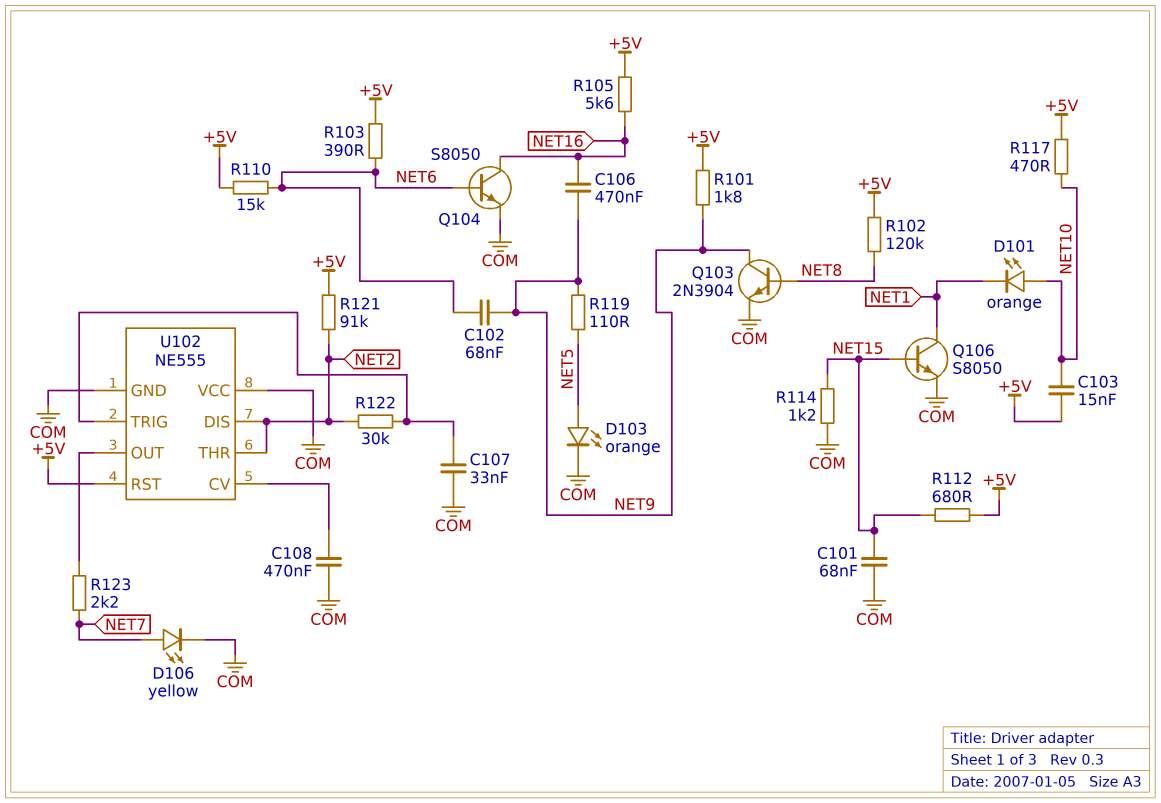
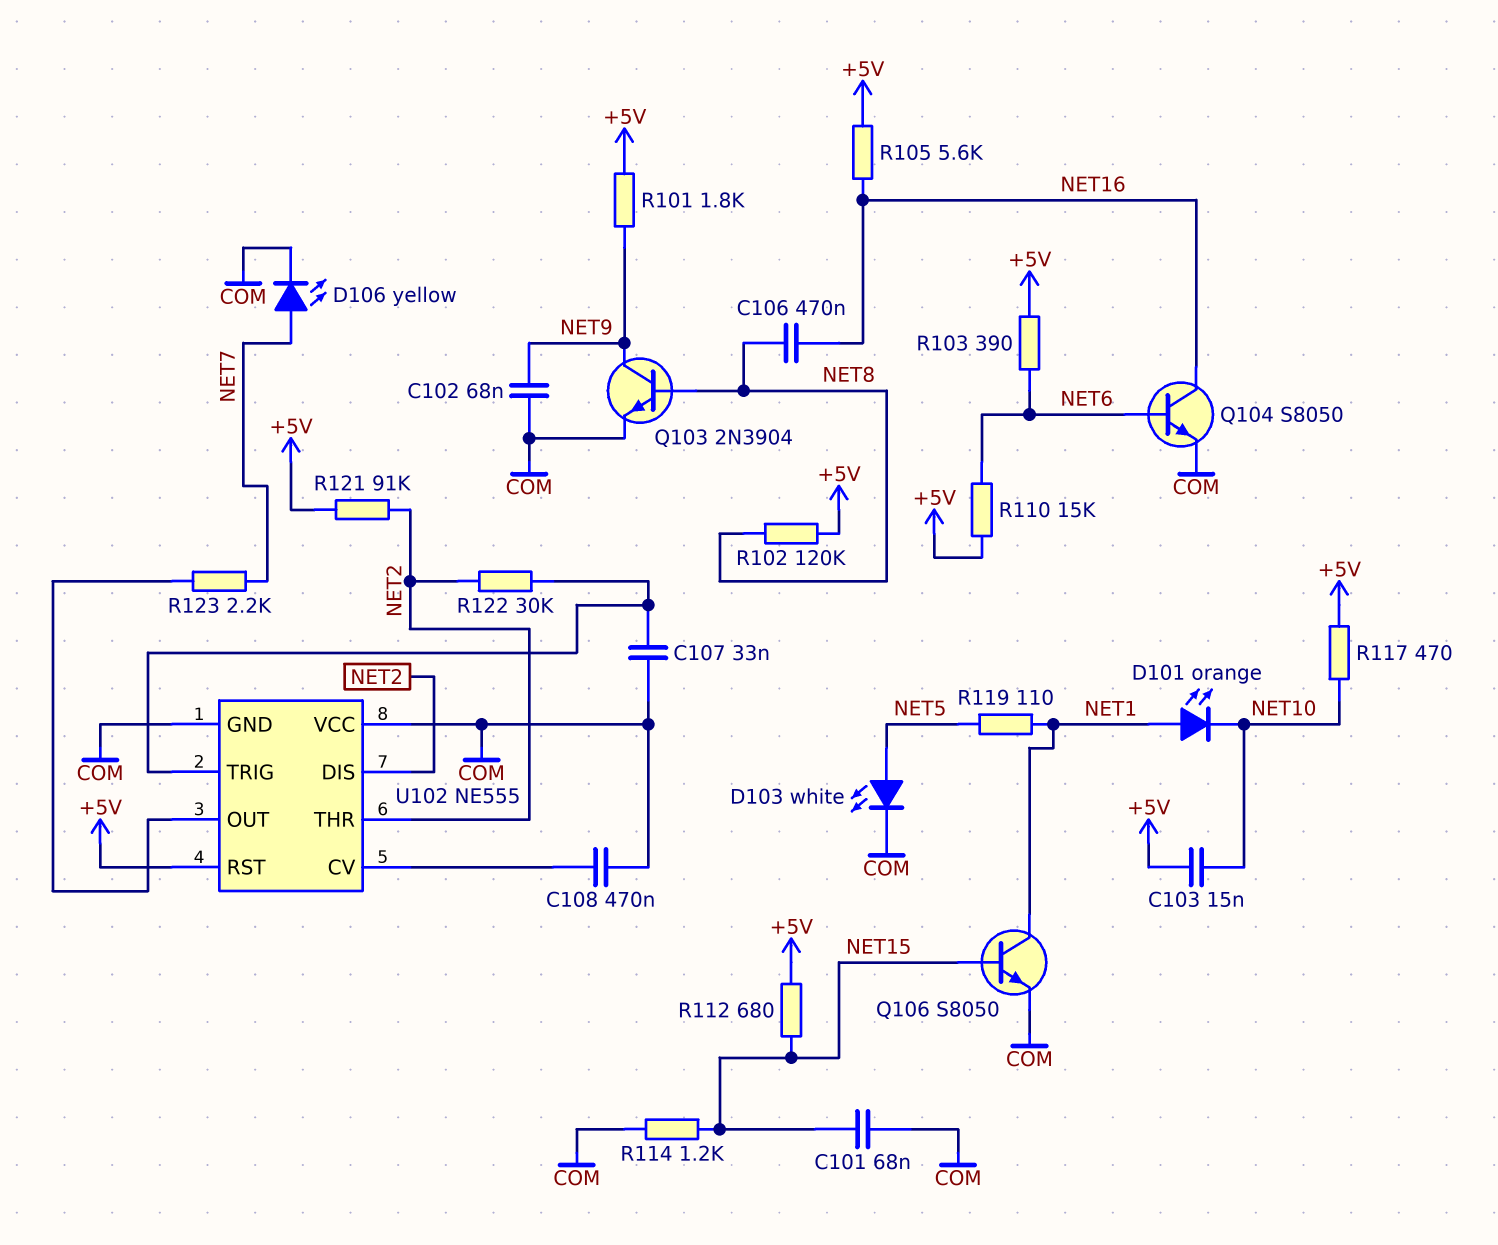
C102: 68nF (NET6, NET9) -> 68nF (COM, NET9)
C106: 470nF (NET9, NET16) -> 470nF (NET8, NET16)
D101: LED orange (A NET10, K NET1) -> LED orange (A NET1, K NET10)
D103: LED orange (A NET5, K COM) -> LED white (A NET5, K COM)
R119: 110 (NET5, NET9) -> 110 (NET1, NET5)

